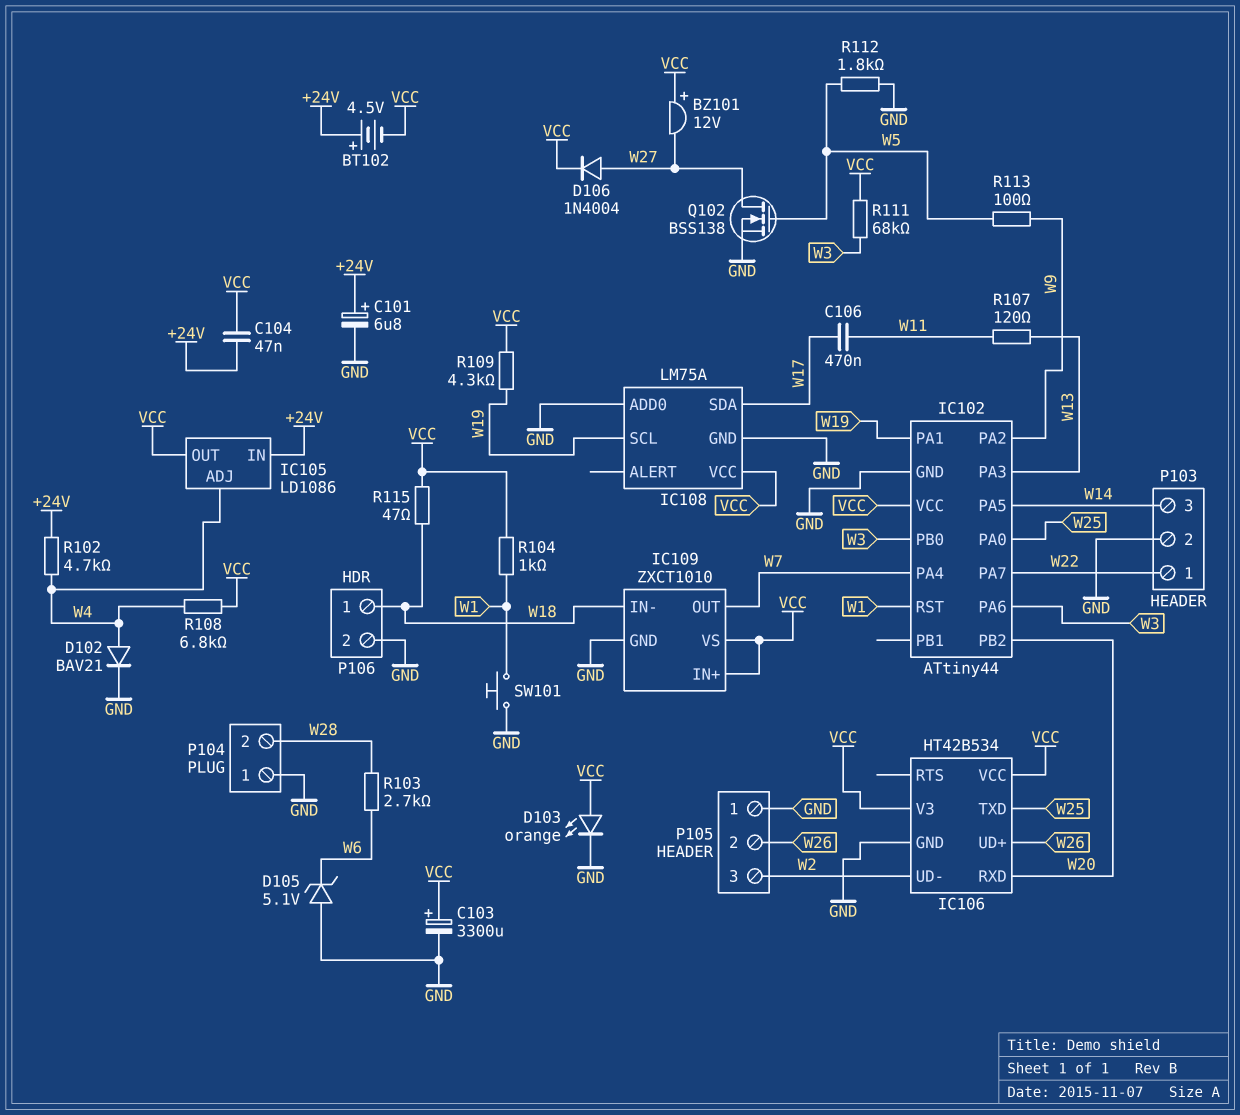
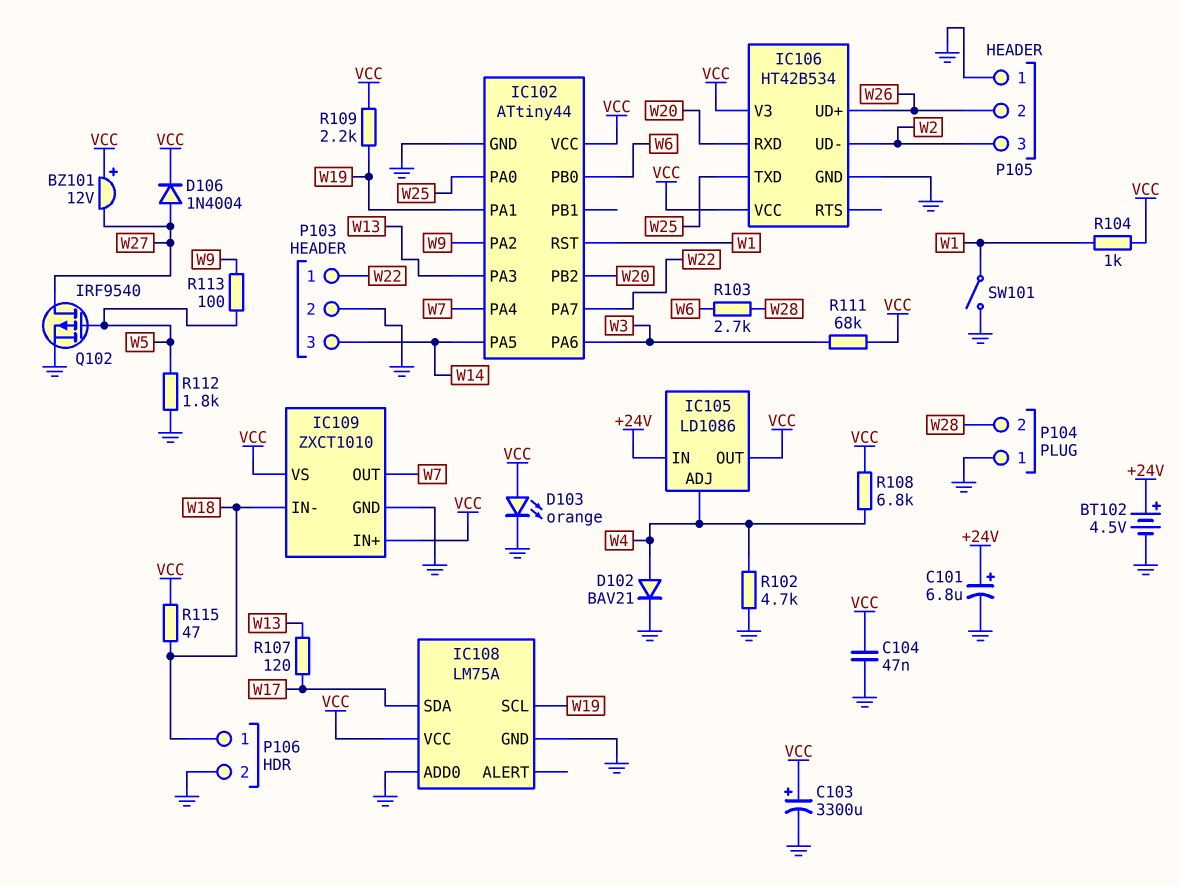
BT102: 4.5V (plus +24V, minus VCC) -> 4.5V (plus +24V, minus GND)
C104: 47nF (+24V, VCC) -> 47nF (GND, VCC)
C106: 470nF (W11, W17) -> none
D105: zener 5.1V (A GND, K W6) -> none
IC102 pin PB0: W3 -> W6
Q102: NMOS BSS138 (G W5, D W27, S GND) -> PMOS IRF9540 (G W5, D W27, S GND)
R102: 4.7k (+24V, W4) -> 4.7k (GND, W4)
R107: 120 (W11, W13) -> 120 (W13, W17)
R109: 4.3k (VCC, W19) -> 2.2k (VCC, W19)
SW101: button (GND, W1) -> switch (GND, W1)

